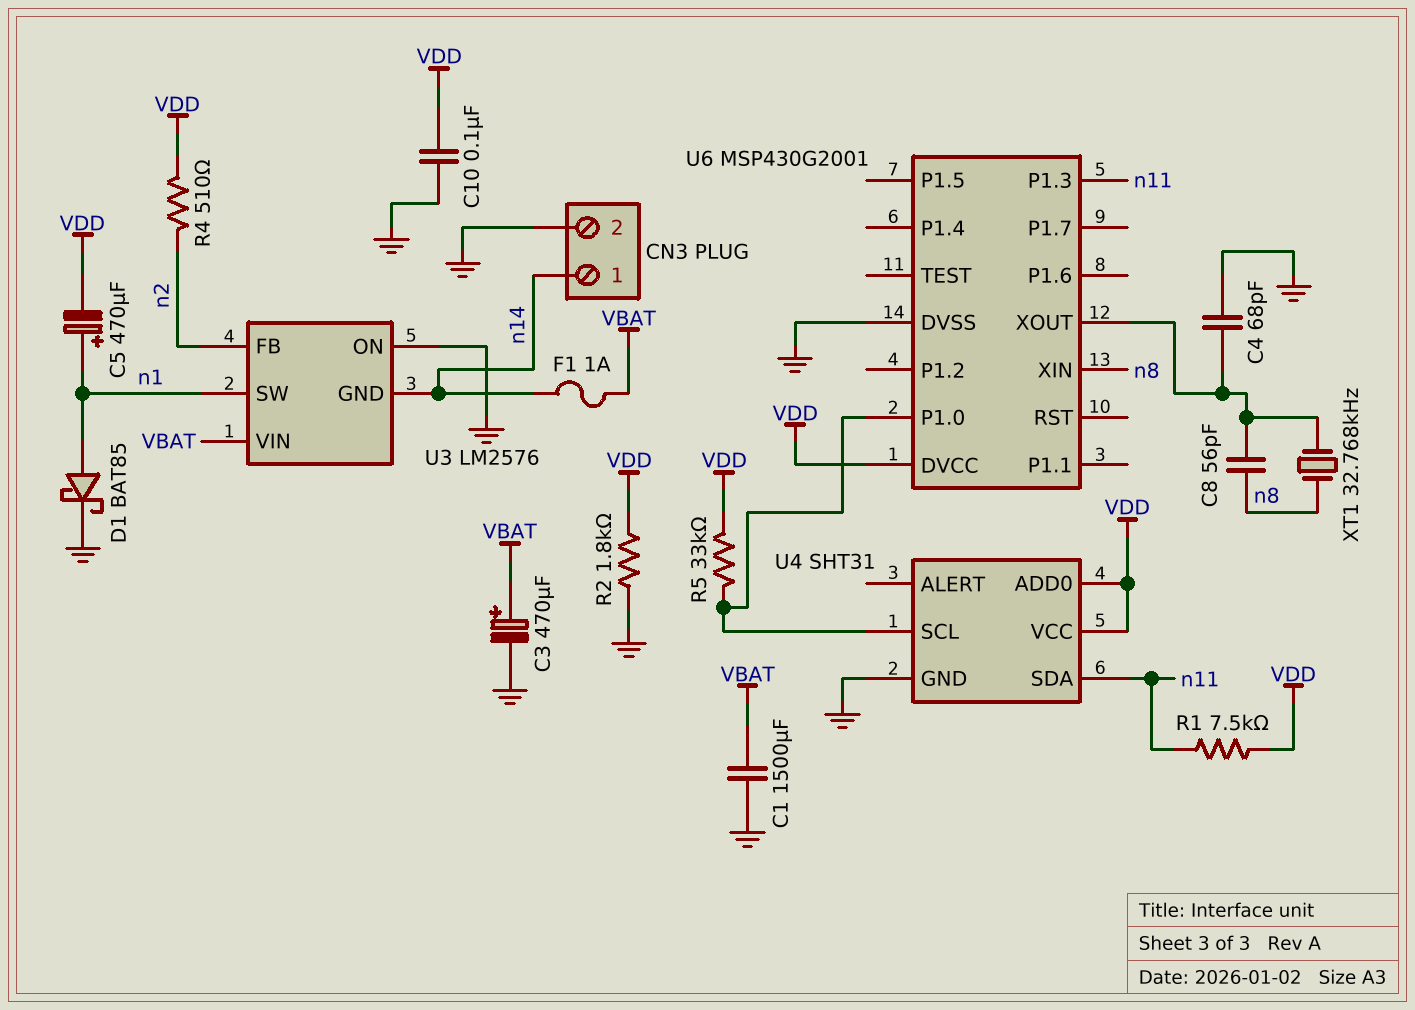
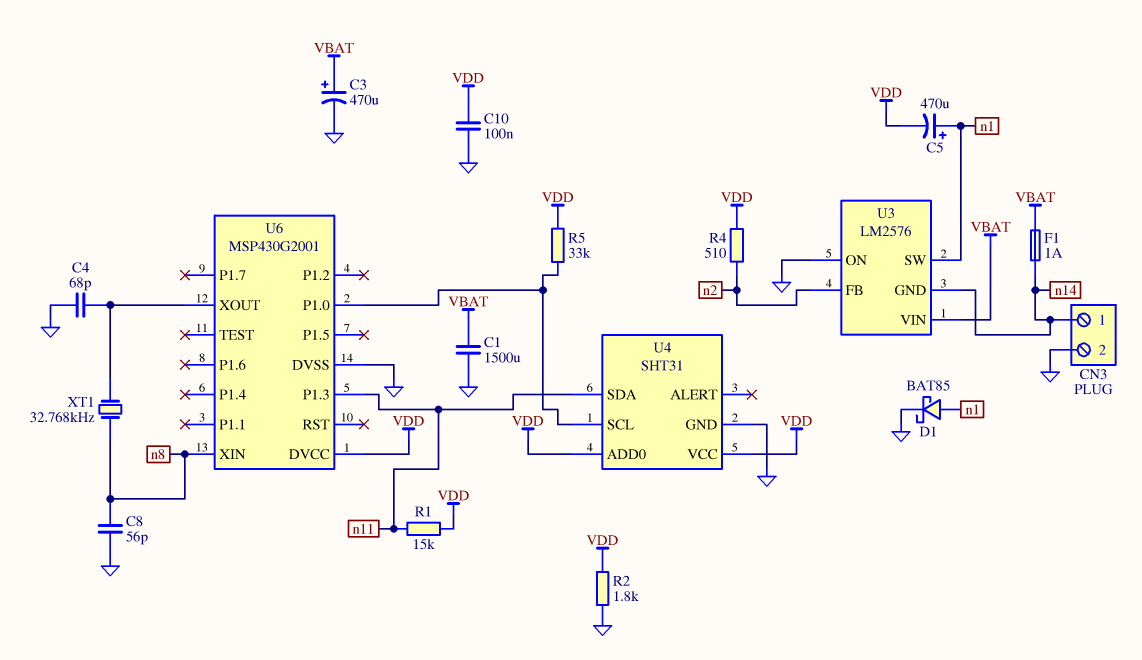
C8: 56pF (U6/XOUT, n8) -> 56pF (GND, n8)
R1: 7.5k (VDD, n11) -> 15k (VDD, n11)

